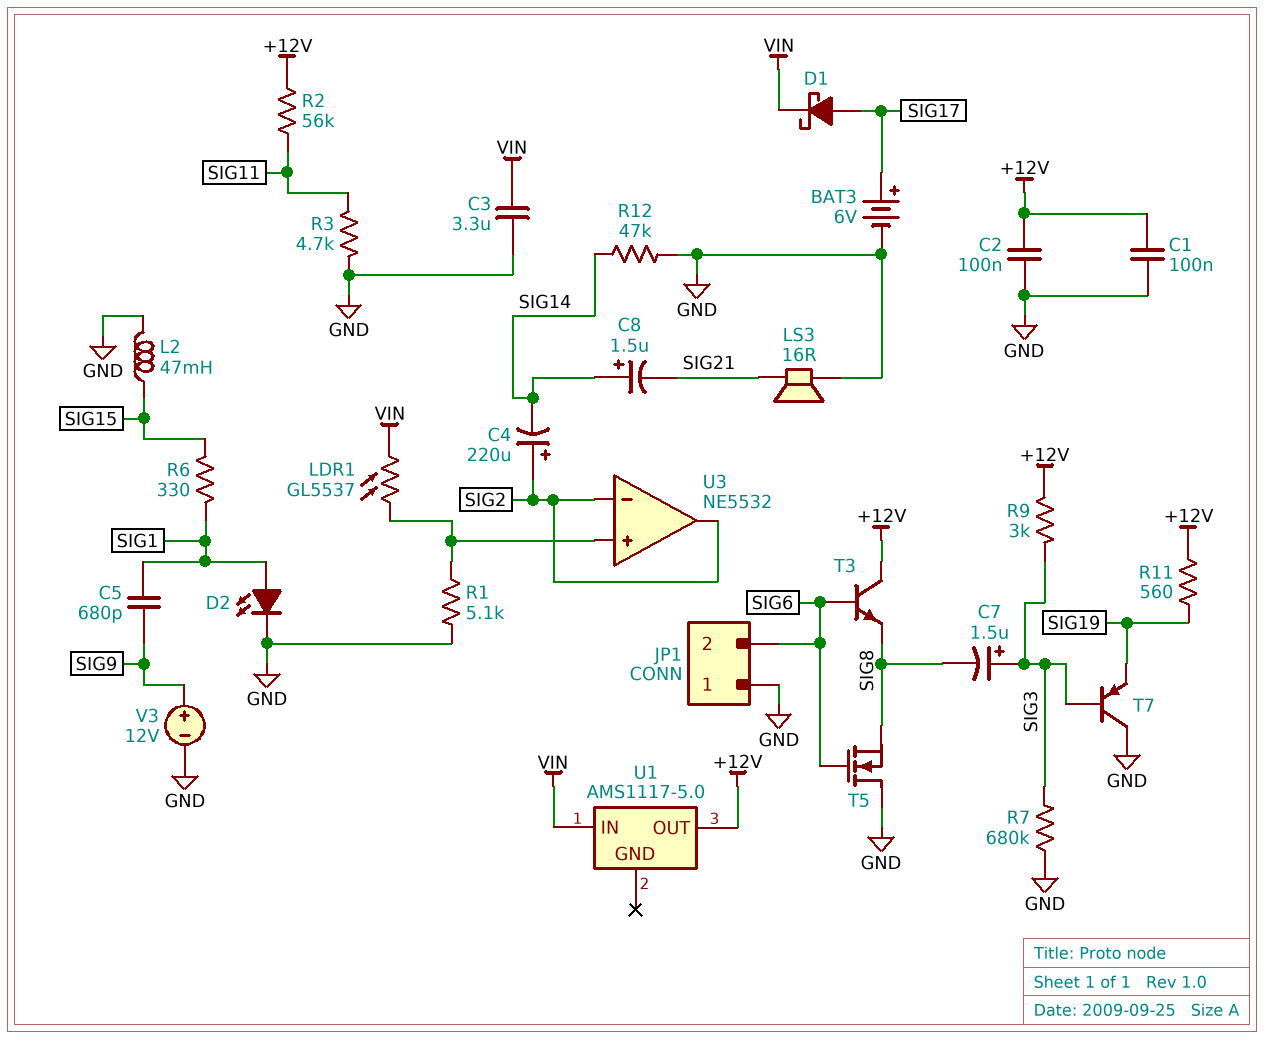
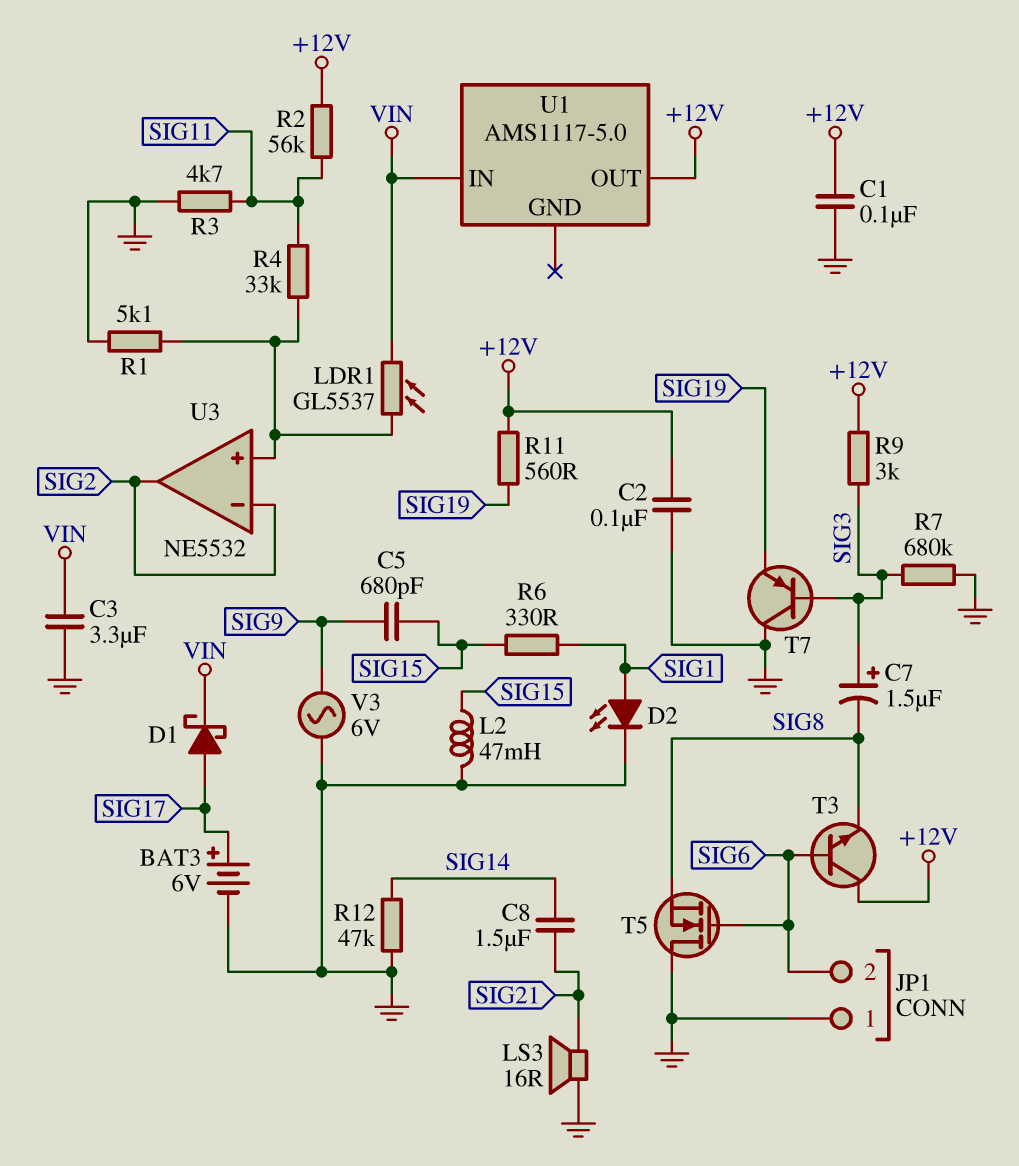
C4: 220uF (plus SIG2, minus SIG14) -> none
C5: 680pF (SIG1, SIG9) -> 680pF (SIG9, SIG15)
C8: 1.5uF (plus SIG14, minus SIG21) -> 1.5uF (SIG14, SIG21)
R4: none -> 33k (SIG11, U3/in+)
V3: 12V (plus SIG9, minus GND) -> AC 6V (GND, SIG9)

